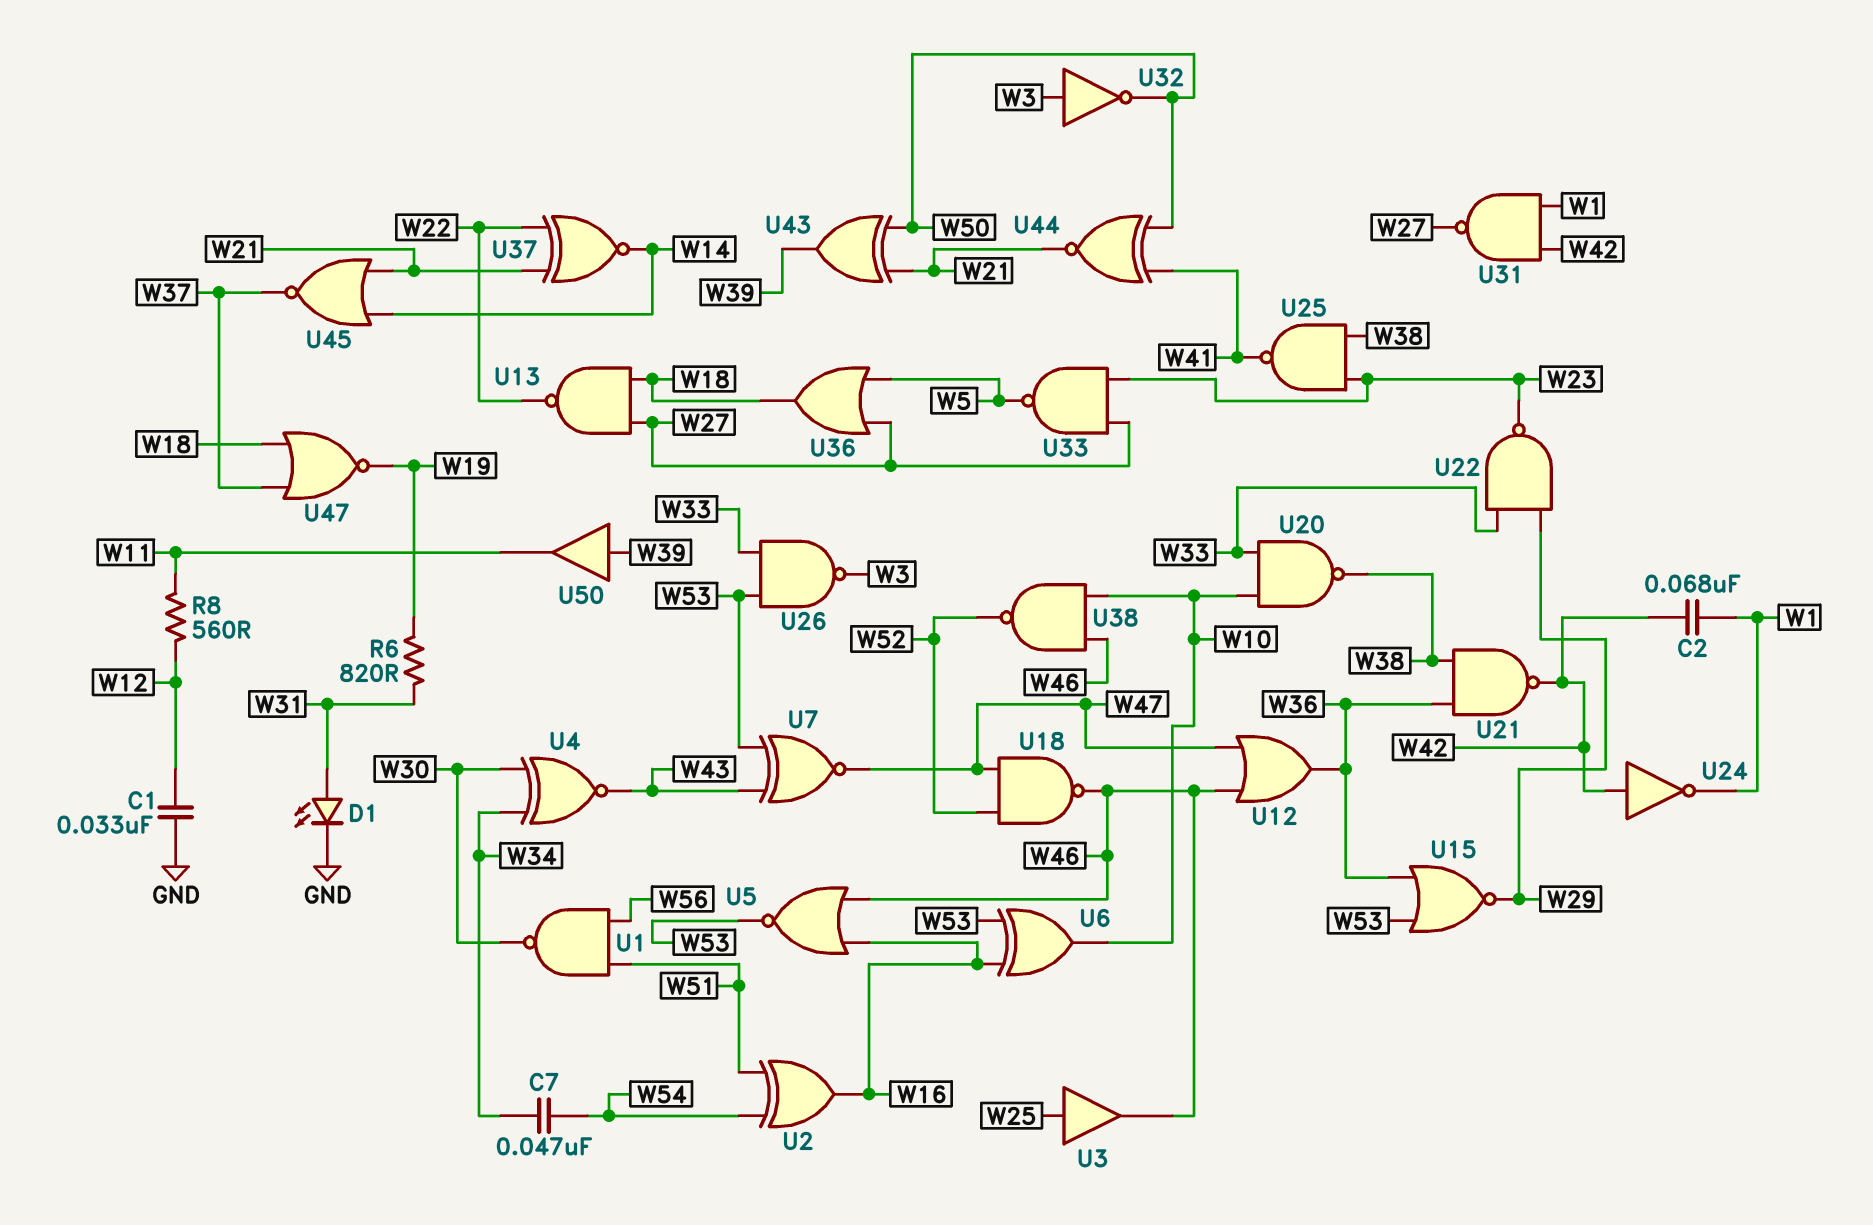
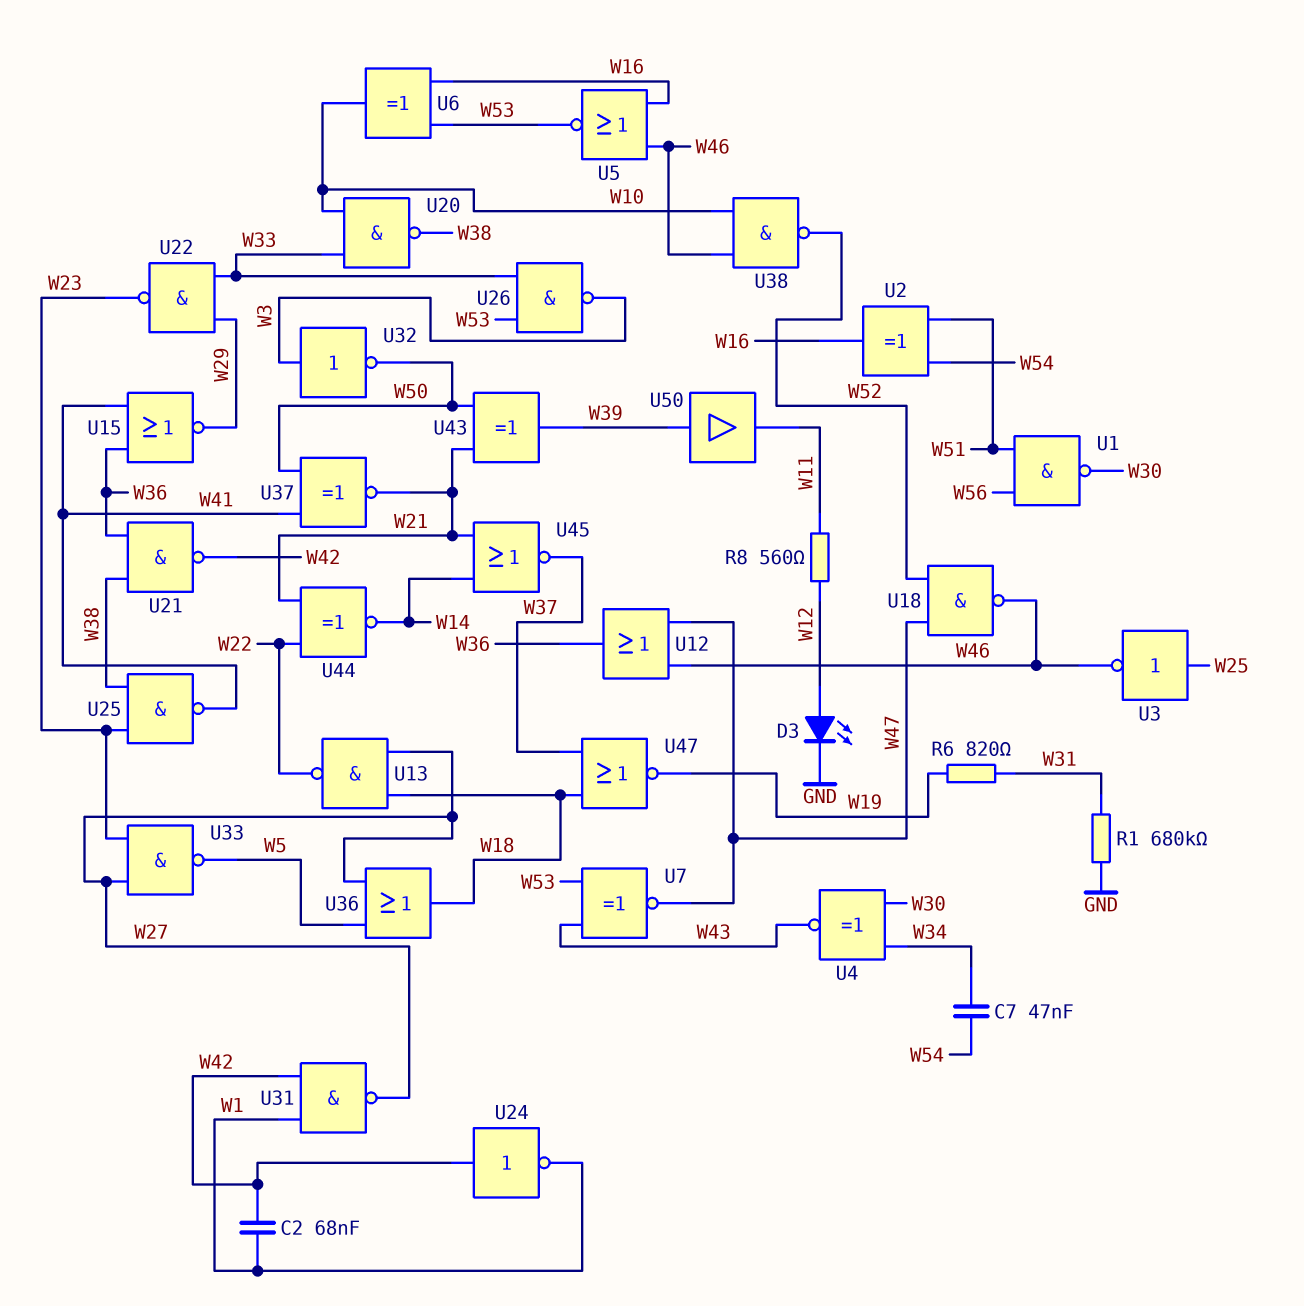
C1: 33nF (GND, W12) -> none
D1: LED (A W31, K GND) -> none
D3: none -> LED (A W12, K GND)
R1: none -> 680k (GND, W31)
U3: buffer (in W25, out W46) -> NOT (in W25, out W46)
U15: NOR (in W36, in W53, out W29) -> NOR (in W36, in W41, out W29)
U37: XNOR (in W21, in W22, out W14) -> XNOR (in W41, in W50, out W21)
U44: XNOR (in W41, in W50, out W21) -> XNOR (in W21, in W22, out W14)

